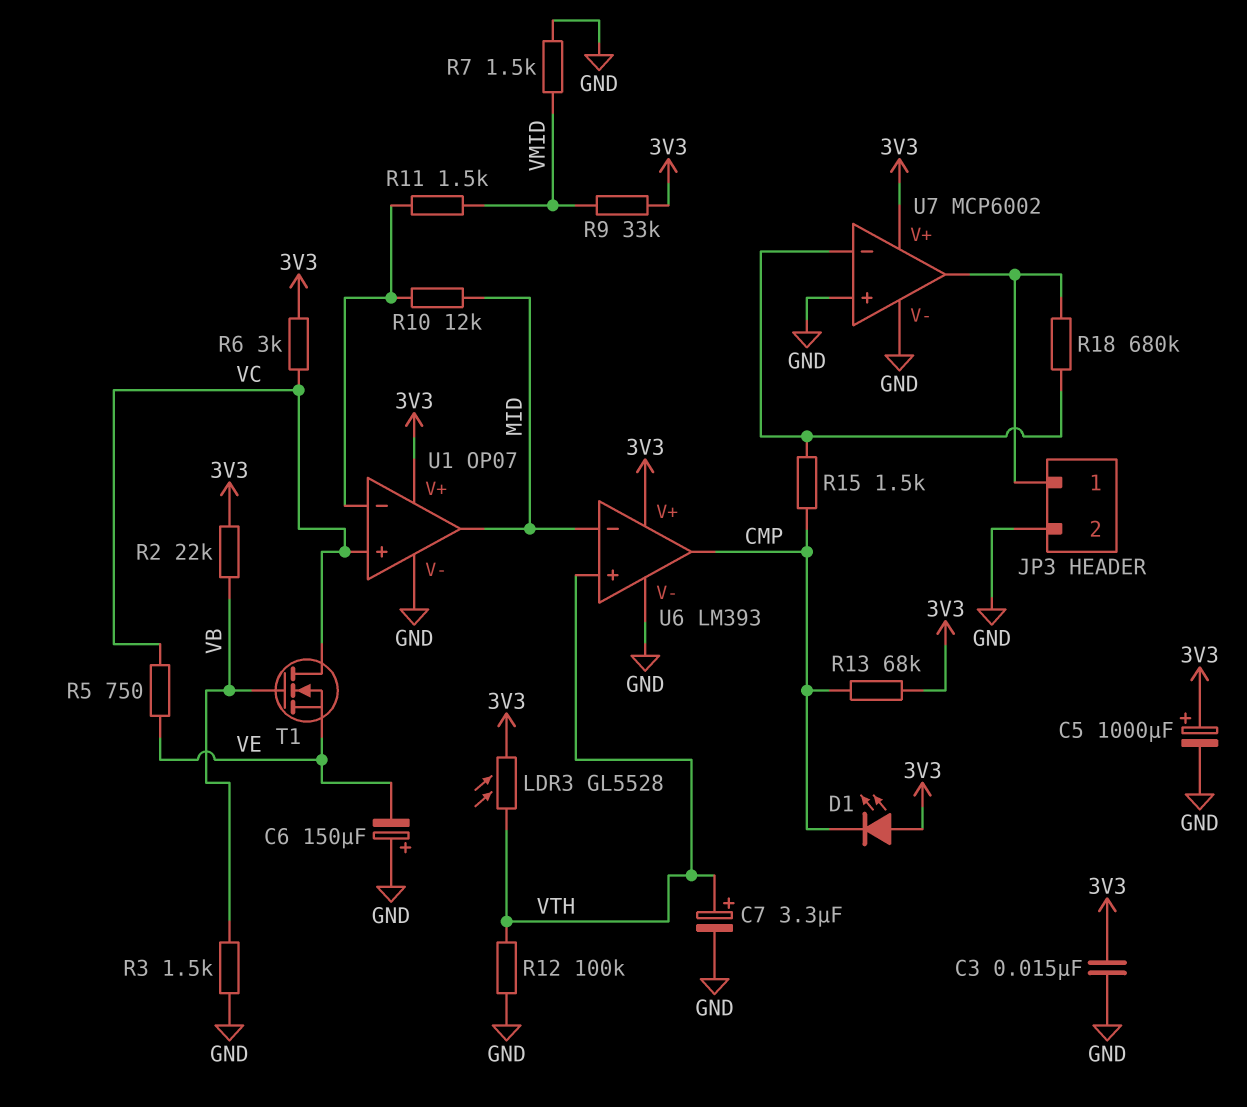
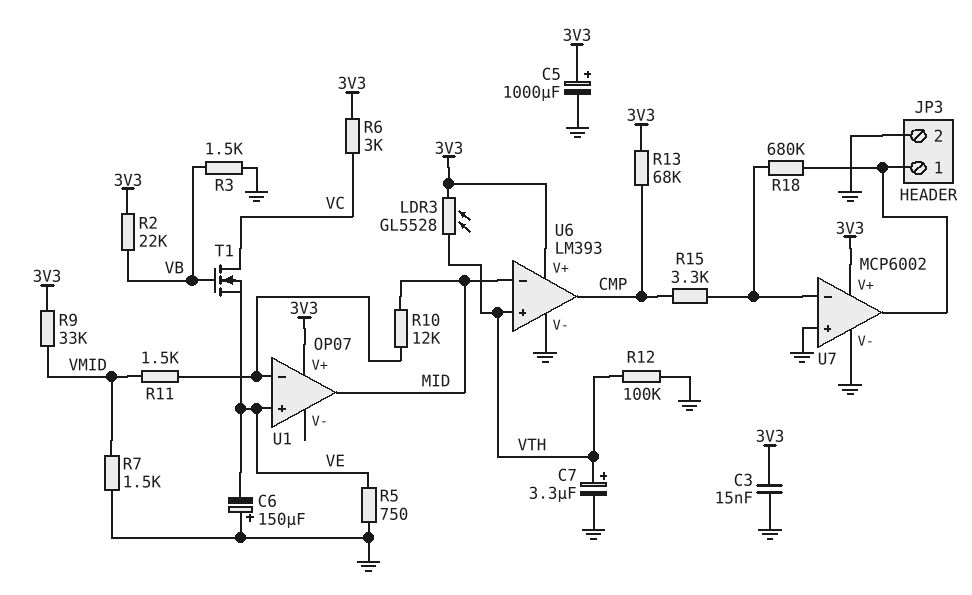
D1: LED (A 3V3, K CMP) -> none
R5: 750 (VC, VE) -> 750 (GND, VE)
R15: 1.5k (CMP, U7/in-) -> 3.3k (CMP, U7/in-)
U1 pin V-: GND -> none
U1 pin in+: VC -> VE

